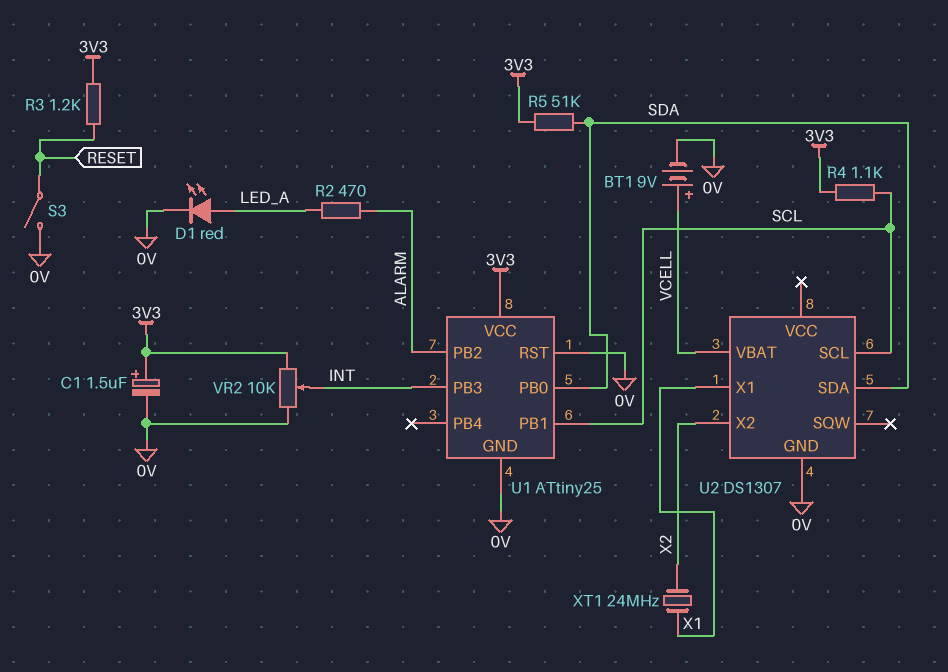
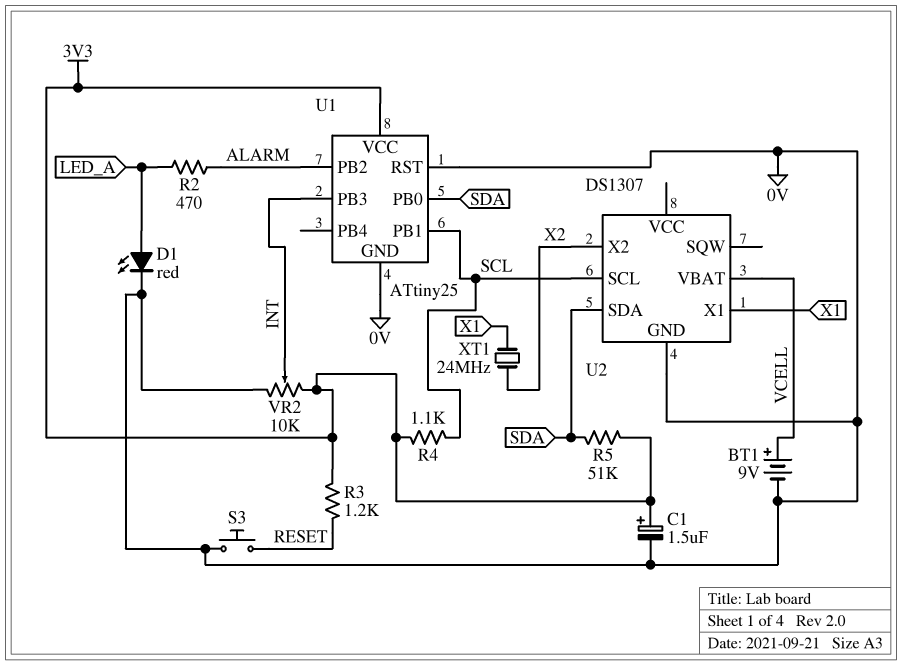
S3: switch (0V, RESET) -> button (0V, RESET)

